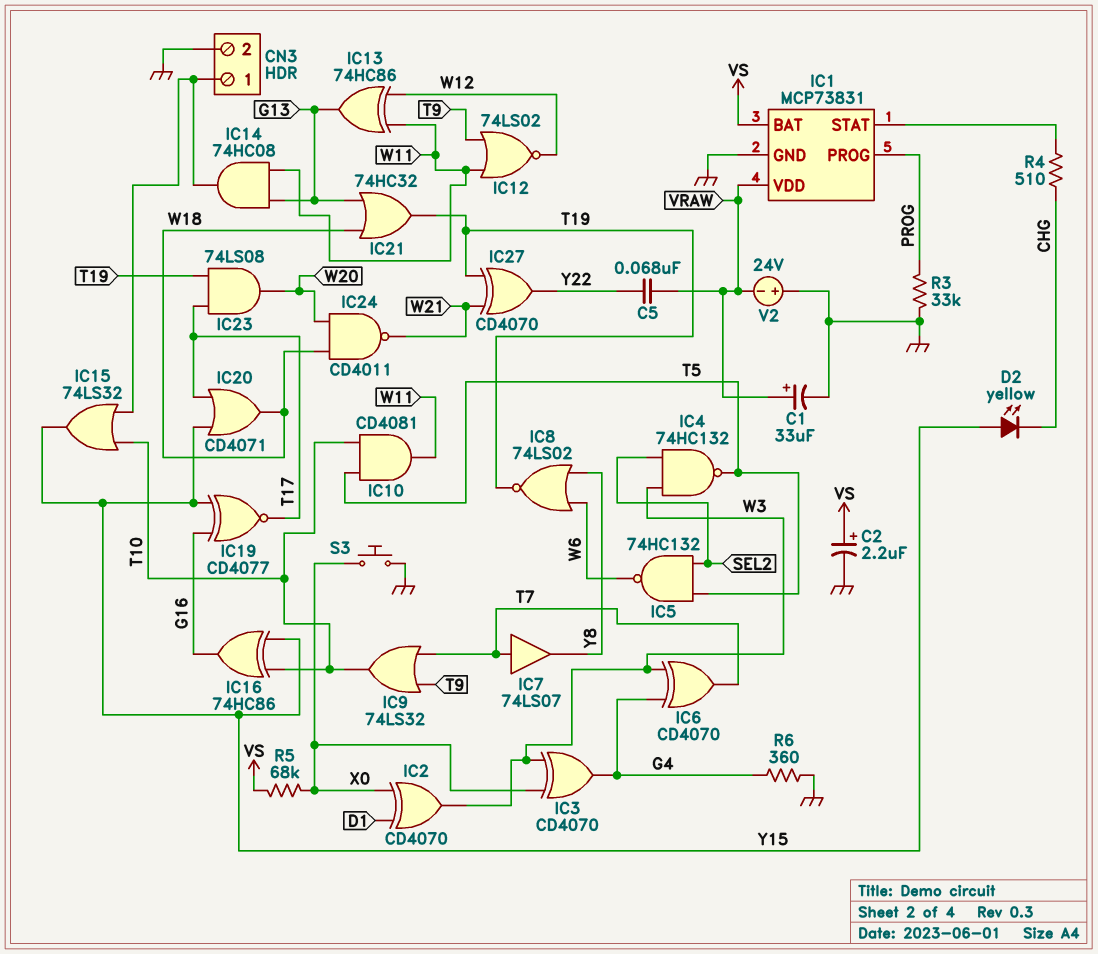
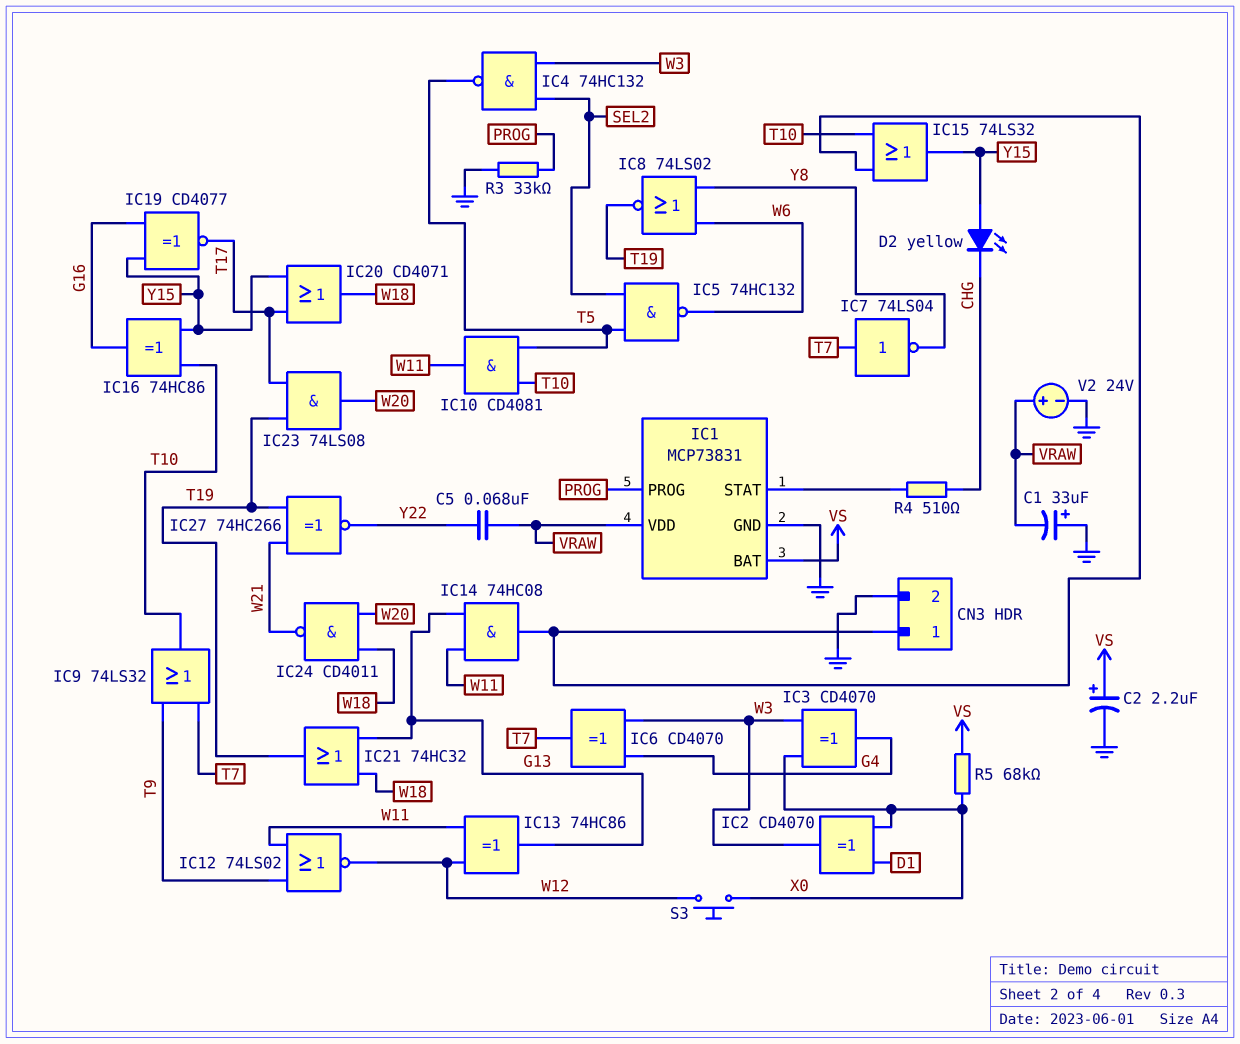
C1: 33uF (plus VRAW, minus GND) -> 33uF (plus GND, minus VRAW)
IC7: buffer 74LS07 (in T7, out Y8) -> NOT 74LS04 (in T7, out Y8)
IC27: XOR CD4070 (in T19, in W21, out Y22) -> XNOR 74HC266 (in T19, in W21, out Y22)
R6: 360 (G4, GND) -> none
S3: button (GND, X0) -> button (W12, X0)
V2: 24V (plus GND, minus VRAW) -> 24V (plus VRAW, minus GND)

